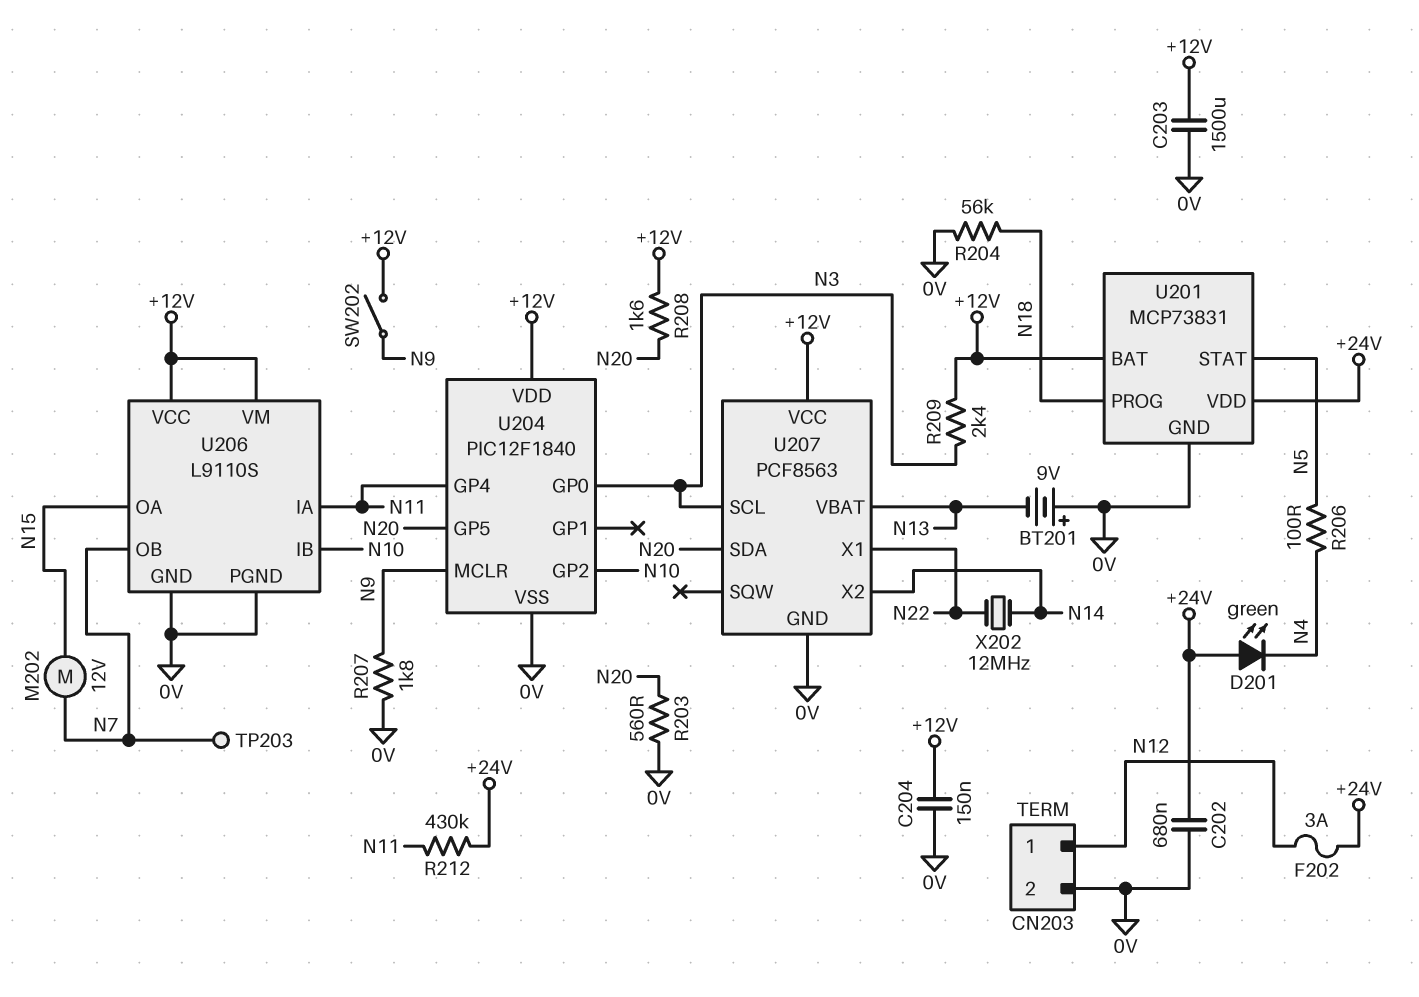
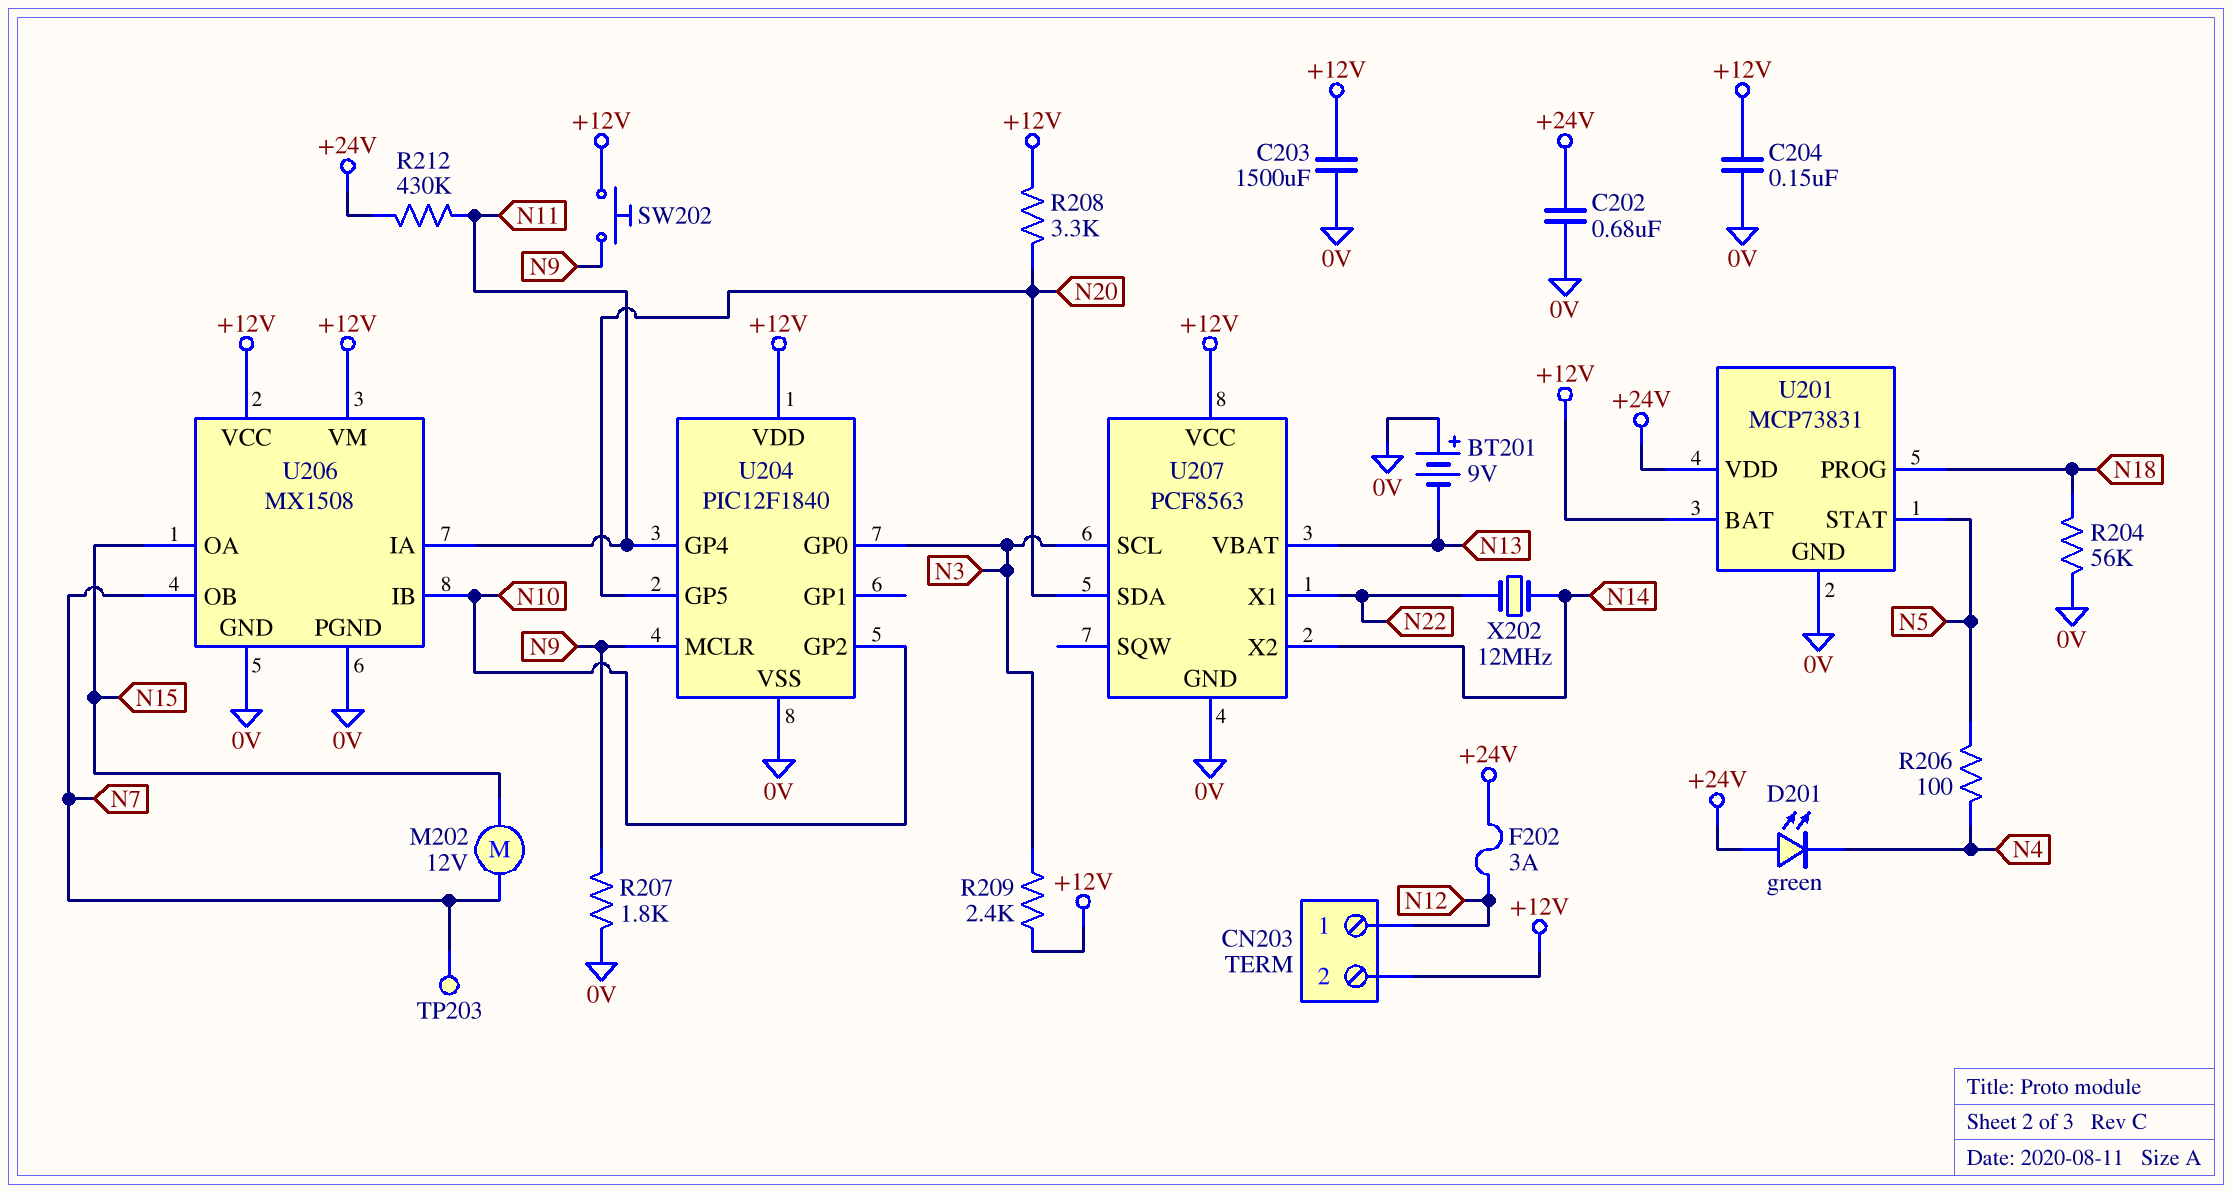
CN203 pin 2: 0V -> +12V
R203: 560 (0V, N20) -> none
R208: 1.6k (+12V, N20) -> 3.3k (+12V, N20)
SW202: switch (+12V, N9) -> button (+12V, N9)
U206: L9110S -> MX1508

